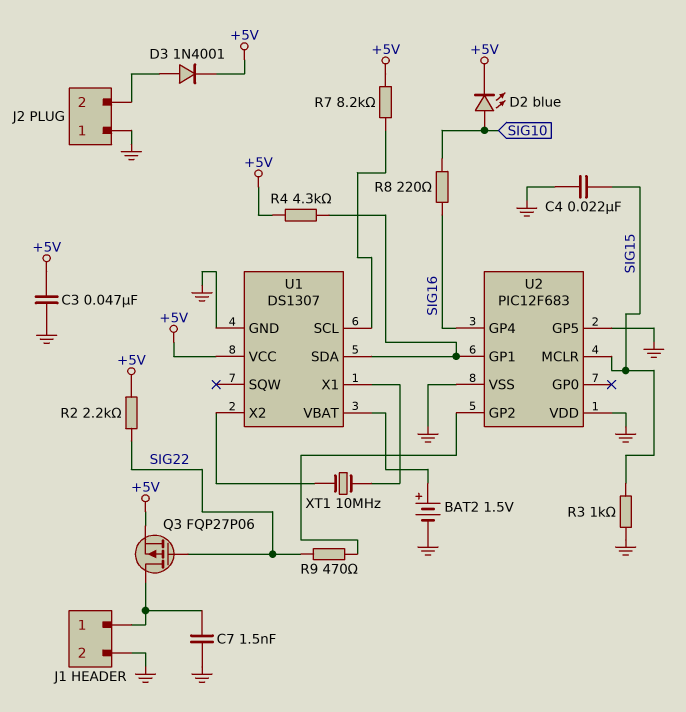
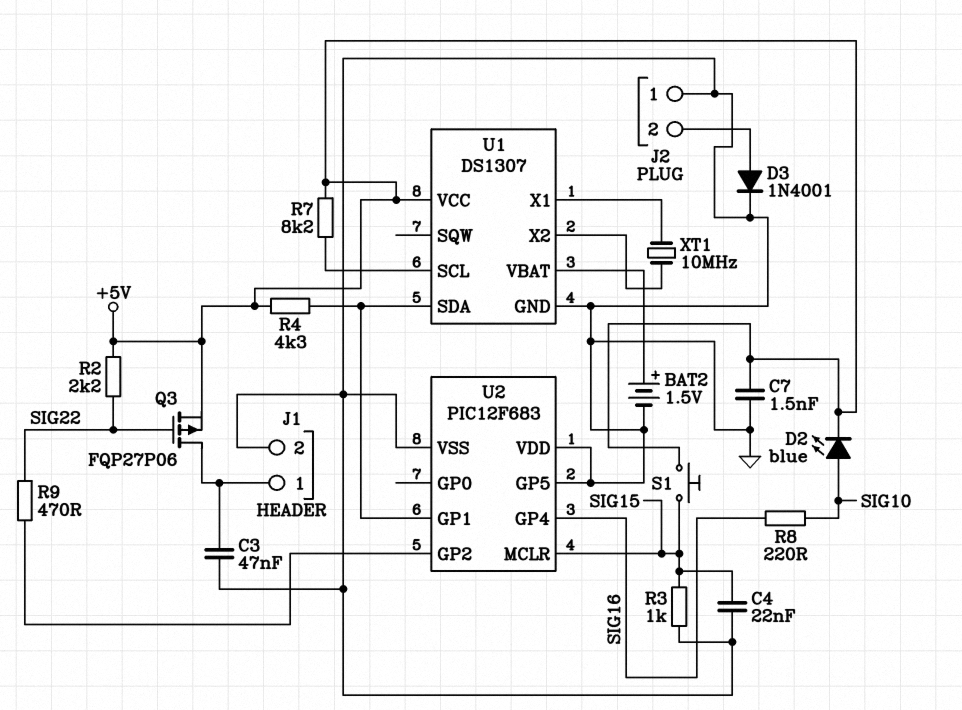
C3: 47nF (+5V, GND) -> 47nF (GND, J1/1)
C7: 1.5nF (GND, J1/1) -> 1.5nF (+5V, GND)
D3: diode 1N4001 (A J2/2, K +5V) -> diode 1N4001 (A J2/2, K GND)
S1: none -> button (+5V, SIG15)

